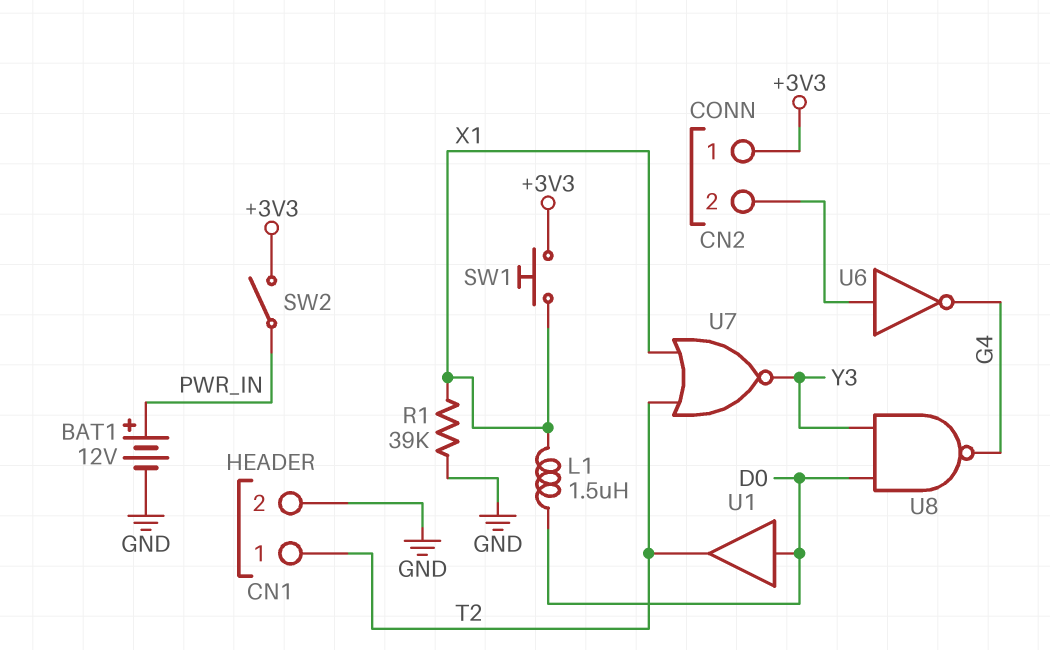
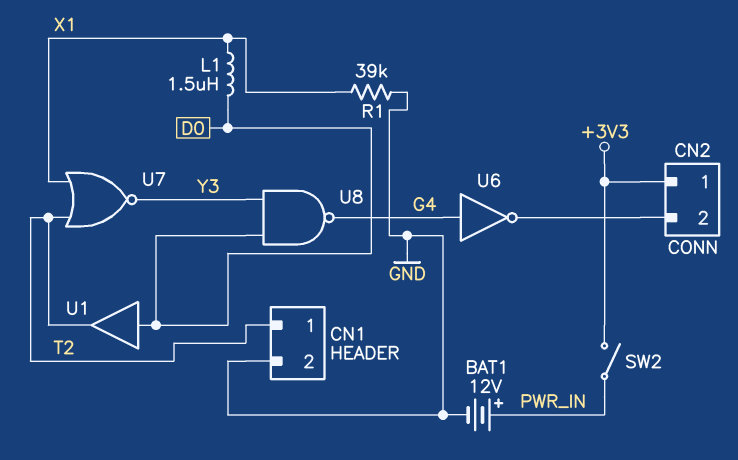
SW1: button (+3V3, X1) -> none
U6: NOT (in CN2/2, out G4) -> NOT (in G4, out CN2/2)

